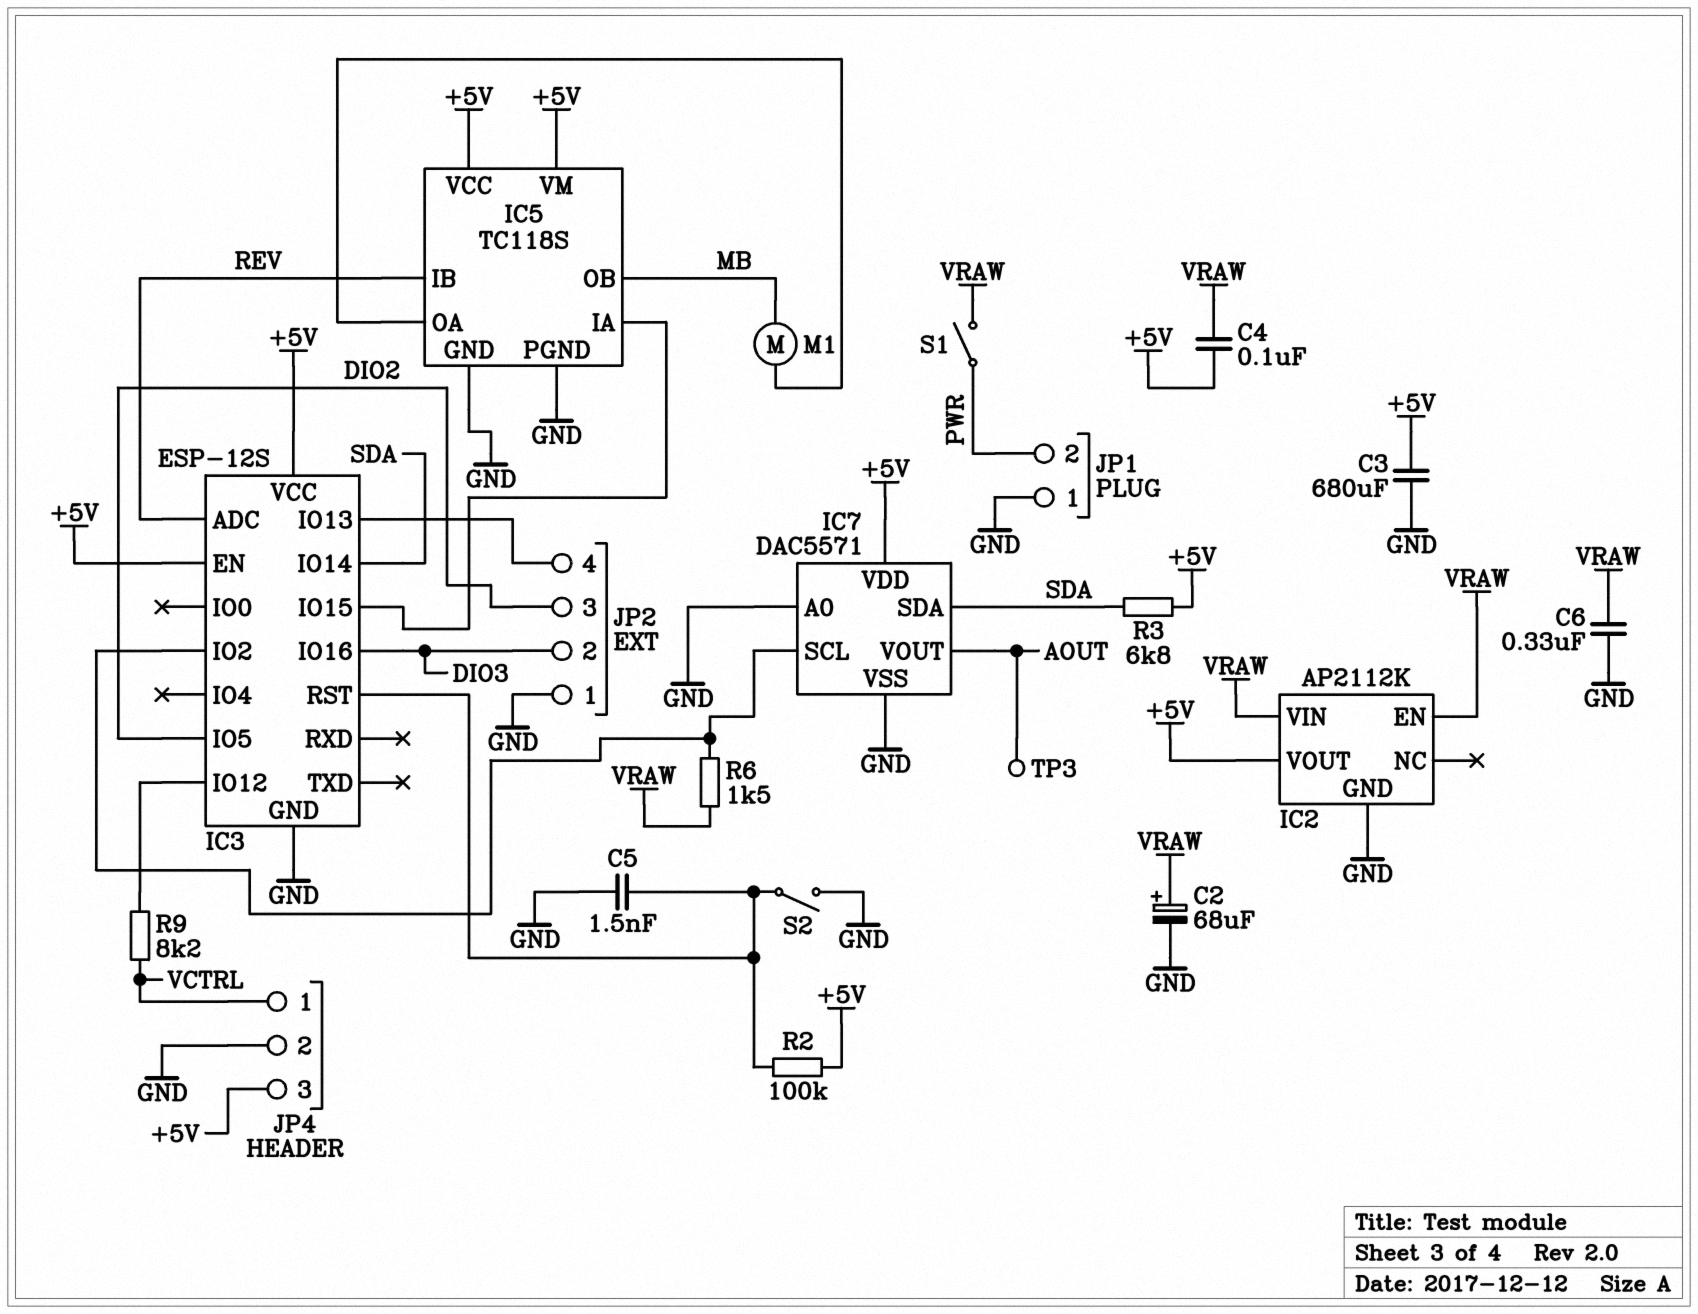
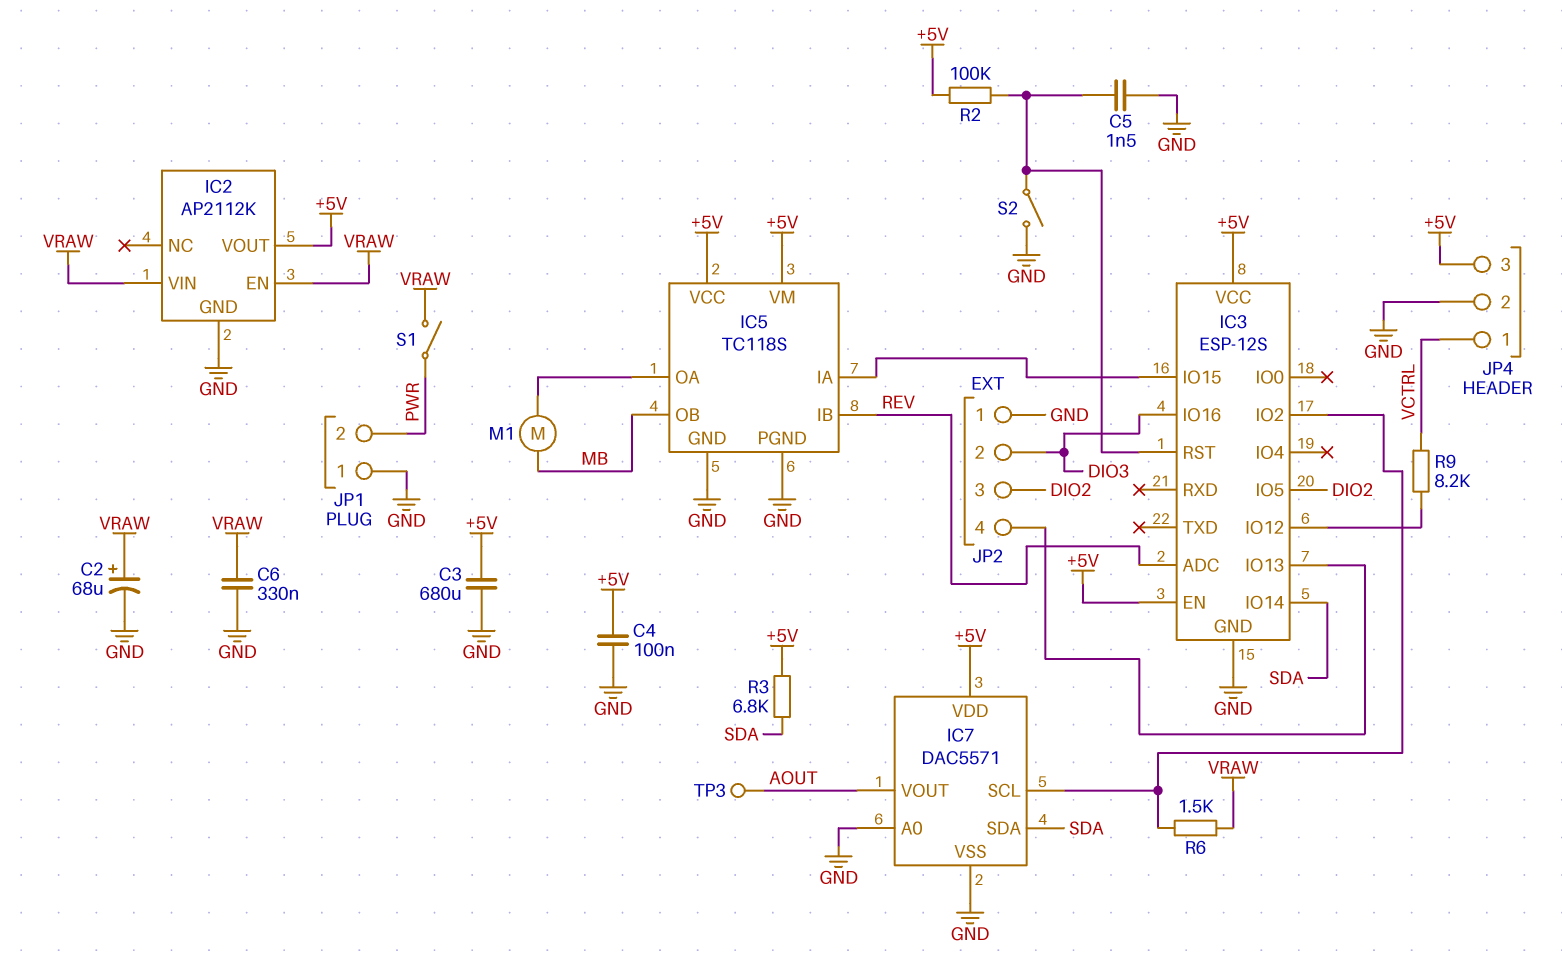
C4: 100nF (+5V, VRAW) -> 100nF (+5V, GND)

